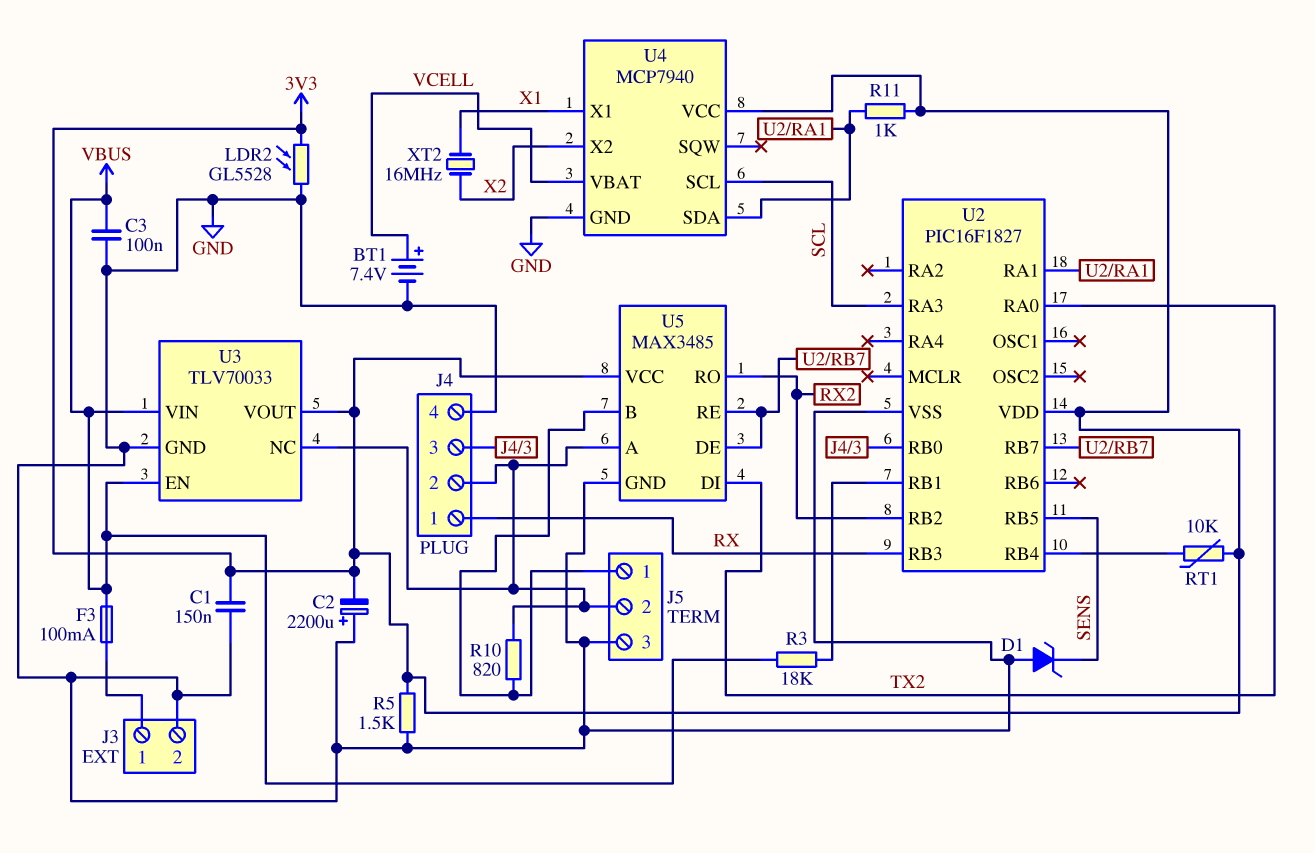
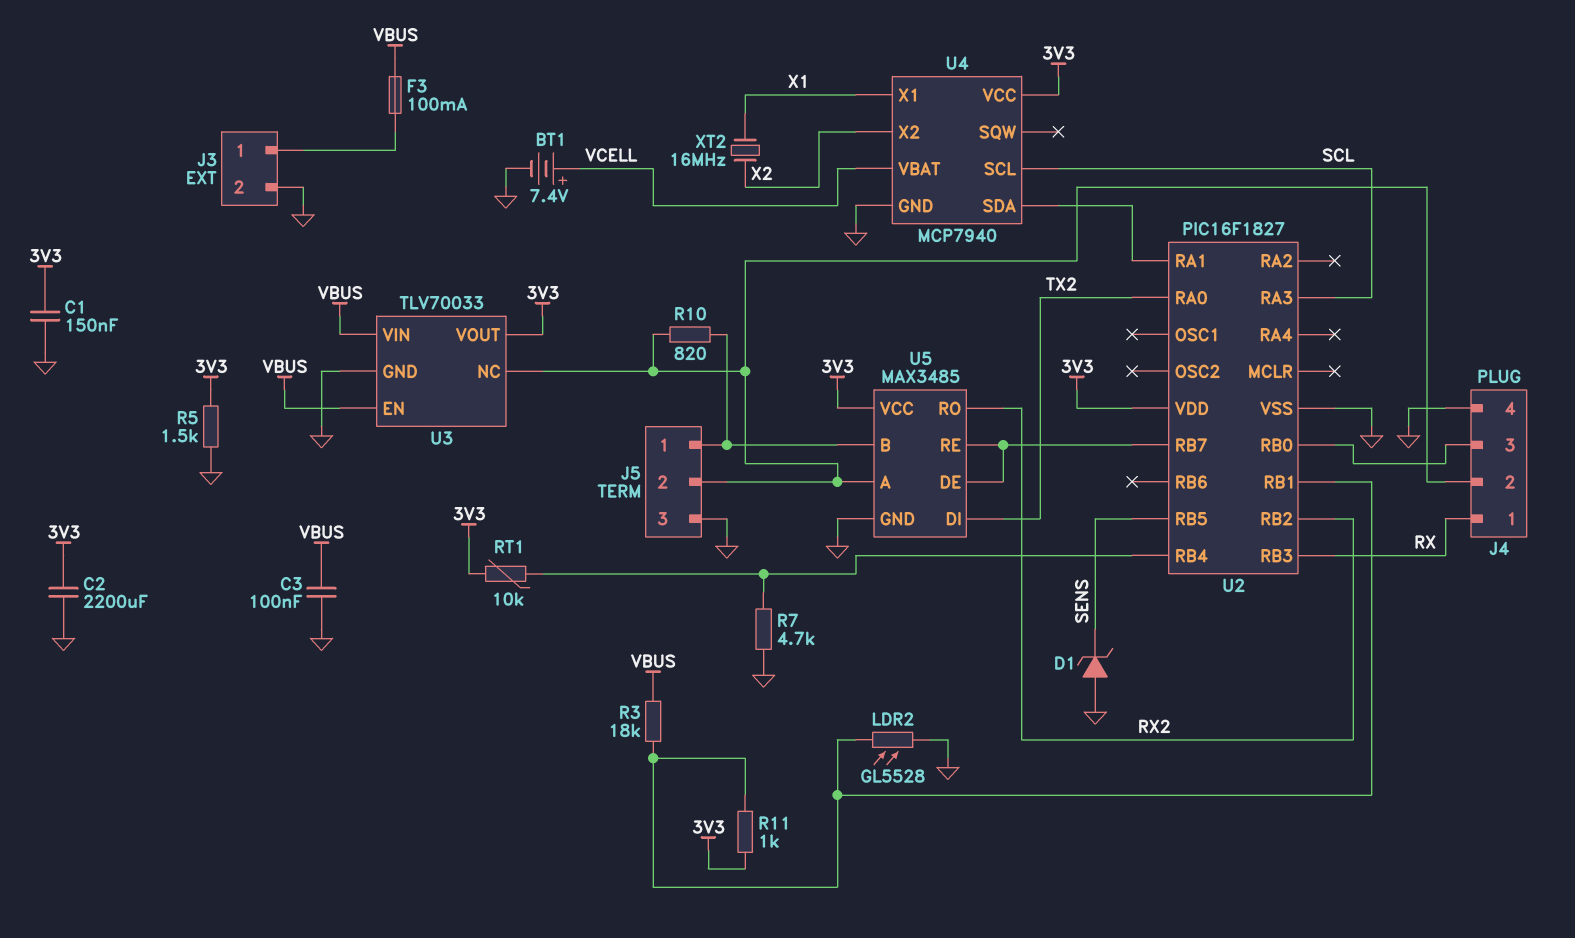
C2: 2200uF (plus GND, minus 3V3) -> 2200uF (3V3, GND)
LDR2: GL5528 (3V3, GND) -> GL5528 (GND, U2/RB1)
R7: none -> 4.7k (GND, U2/RB4)
R11: 1k (3V3, U2/RA1) -> 1k (3V3, U2/RB1)

